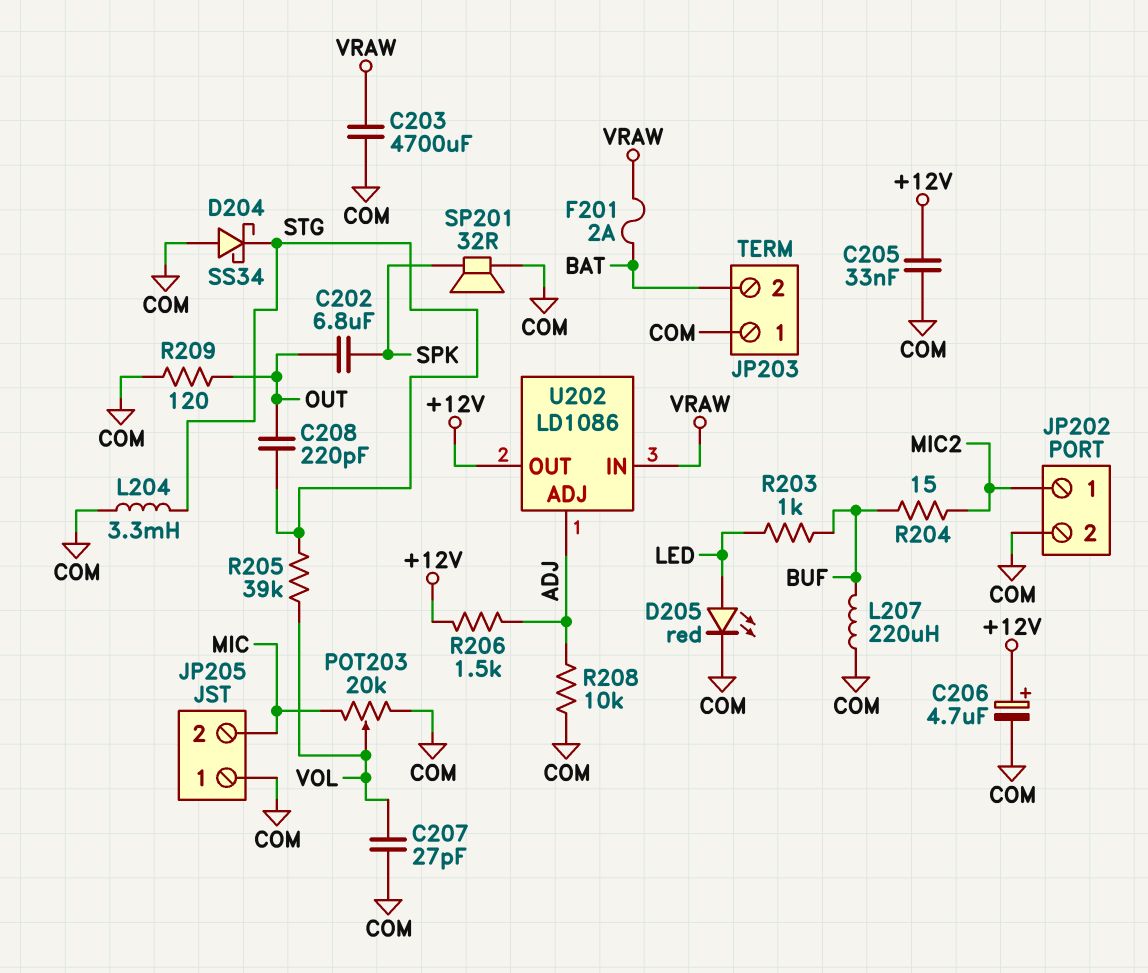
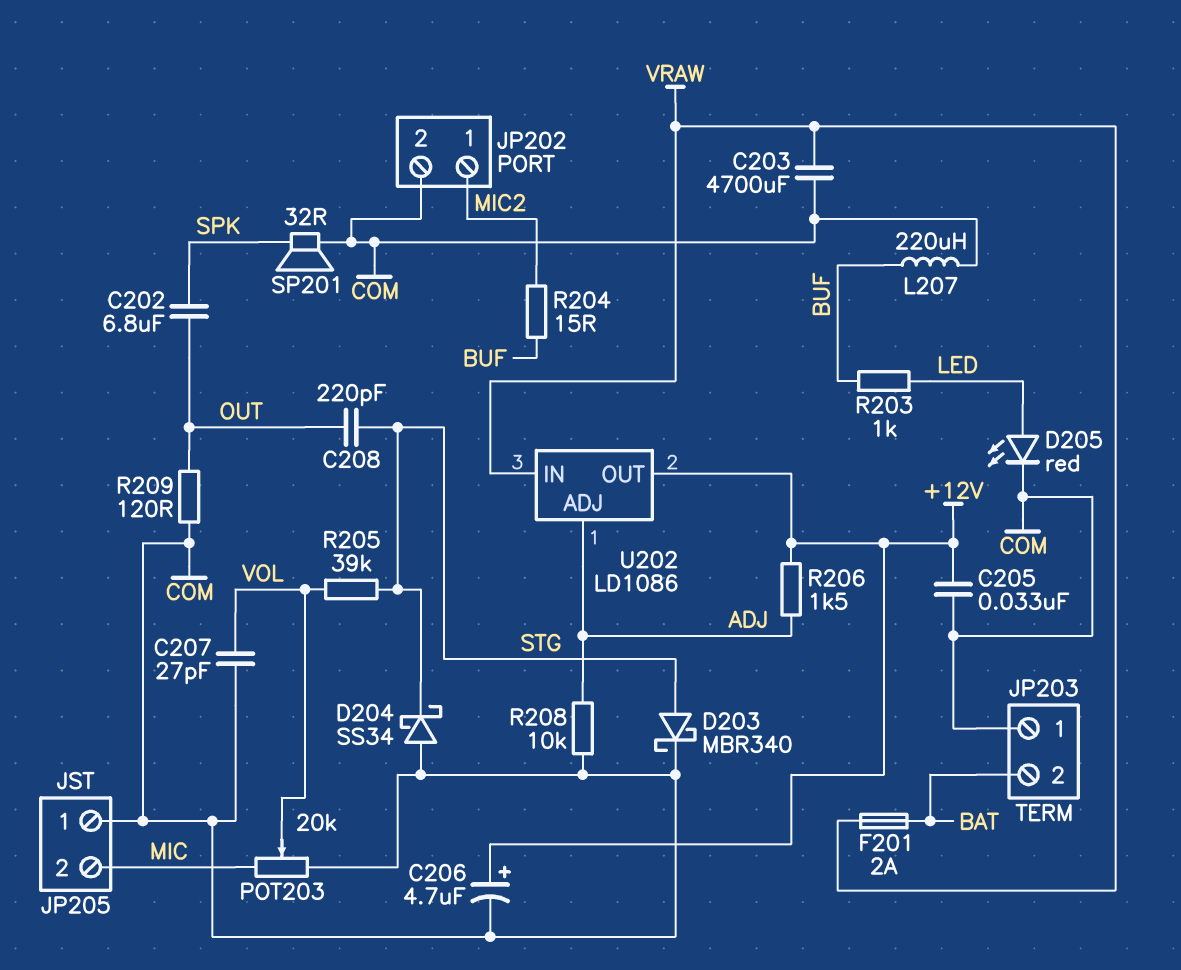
D203: none -> schottky MBR340 (A STG, K COM)
L204: 3.3mH (COM, STG) -> none

